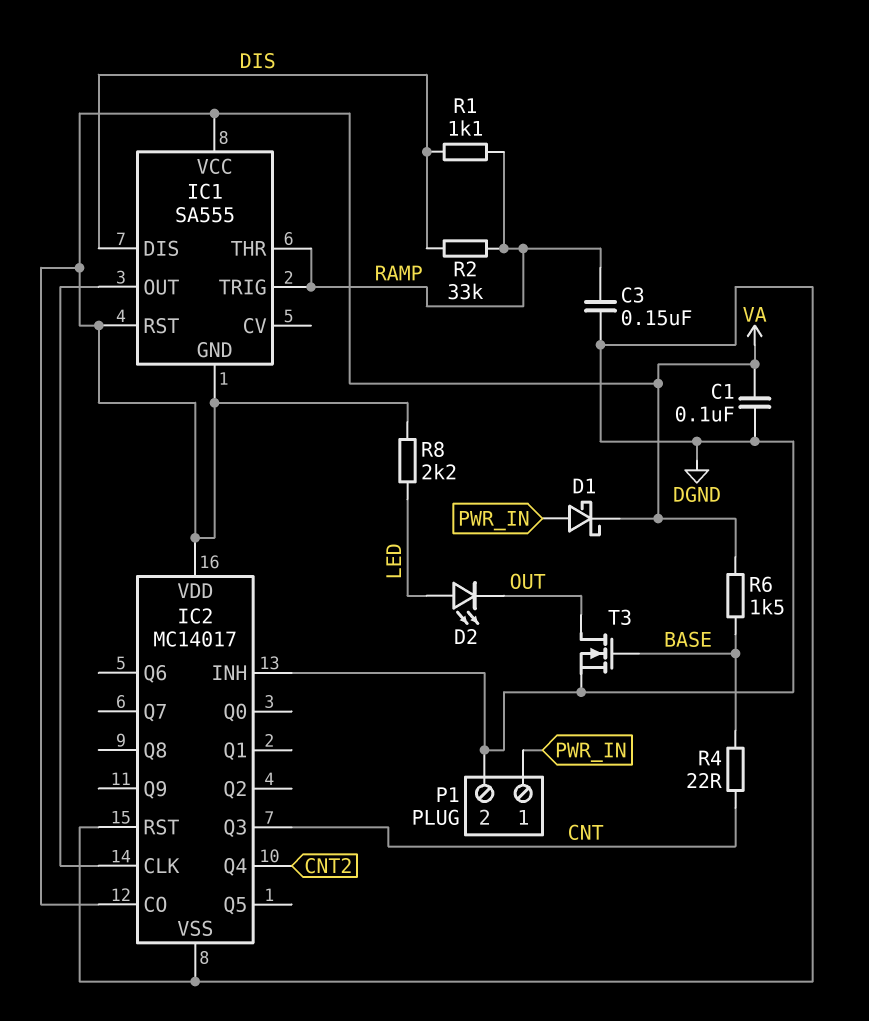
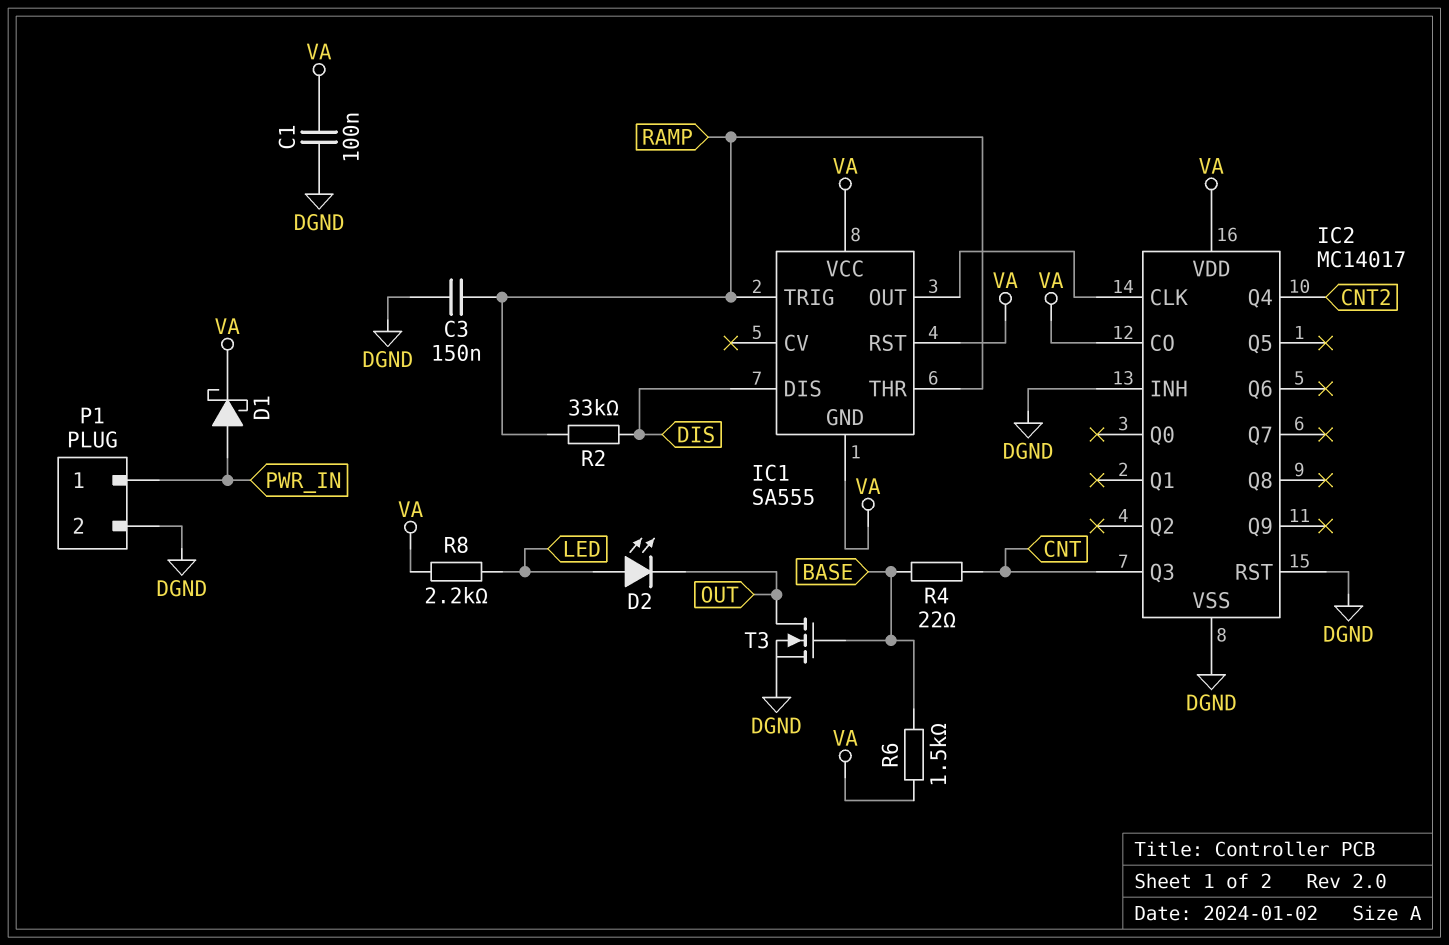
R1: 1.1k (DIS, RAMP) -> none

